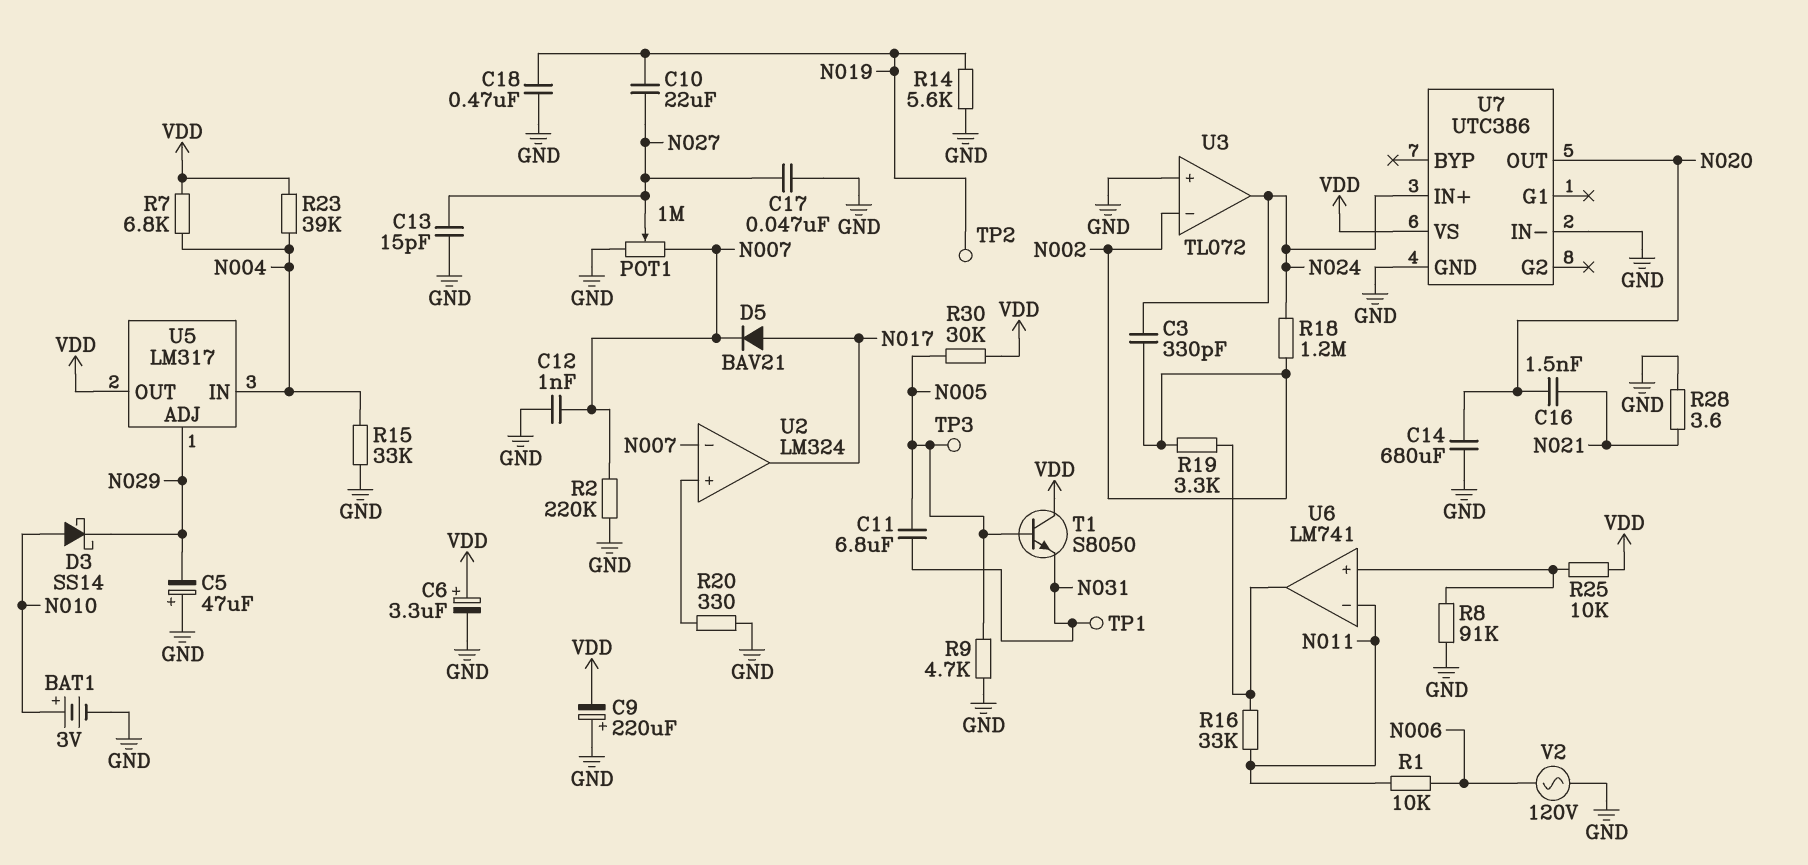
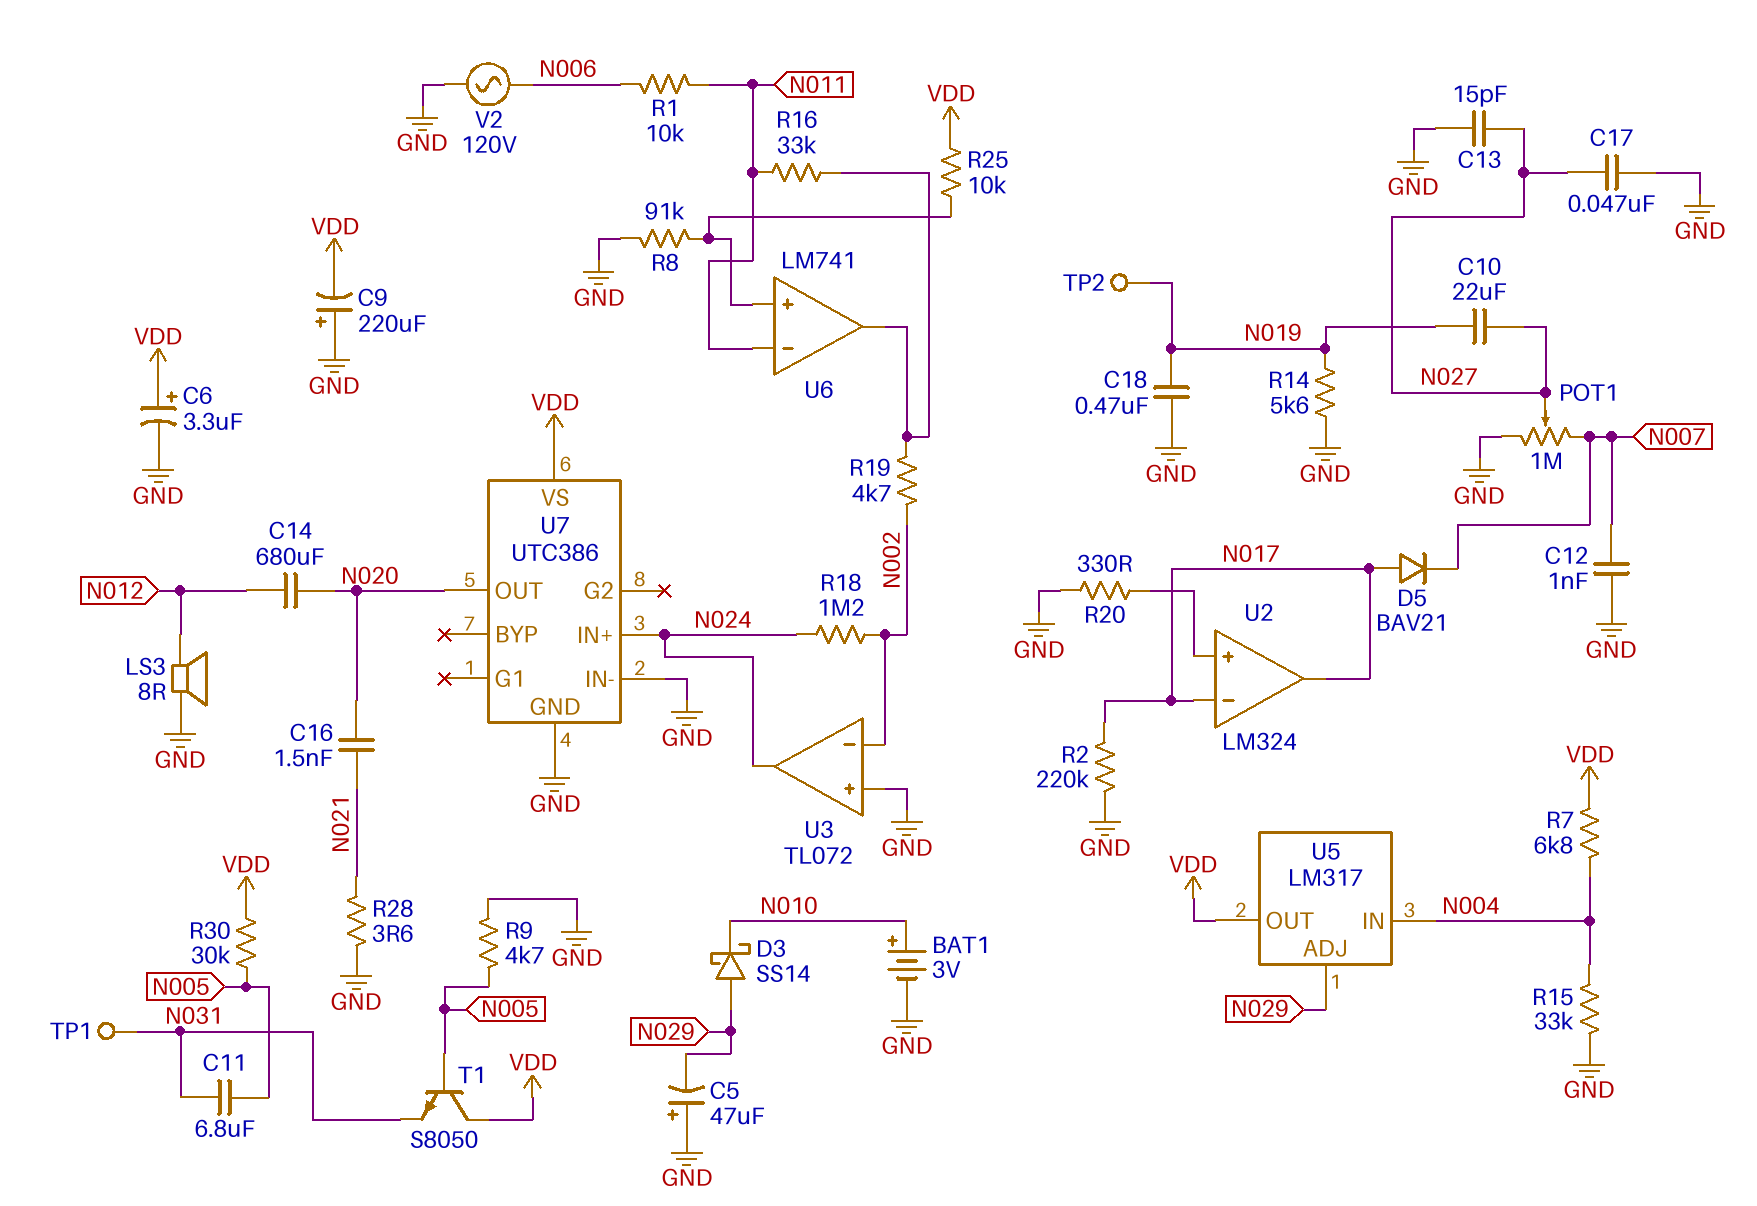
C3: 330pF (N002, N024) -> none
C14: 680uF (GND, N020) -> 680uF (N012, N020)
D3: schottky SS14 (A N010, K N029) -> schottky SS14 (A N029, K N010)
LS3: none -> speaker 8R (GND, N012)
R2: 220k (GND, N007) -> 220k (GND, N017)
R19: 3.3k (N002, U6/out) -> 4.7k (N002, U6/out)
R23: 39k (N004, VDD) -> none
TP3: test point (N005) -> none
U2 pin in-: N007 -> N017

